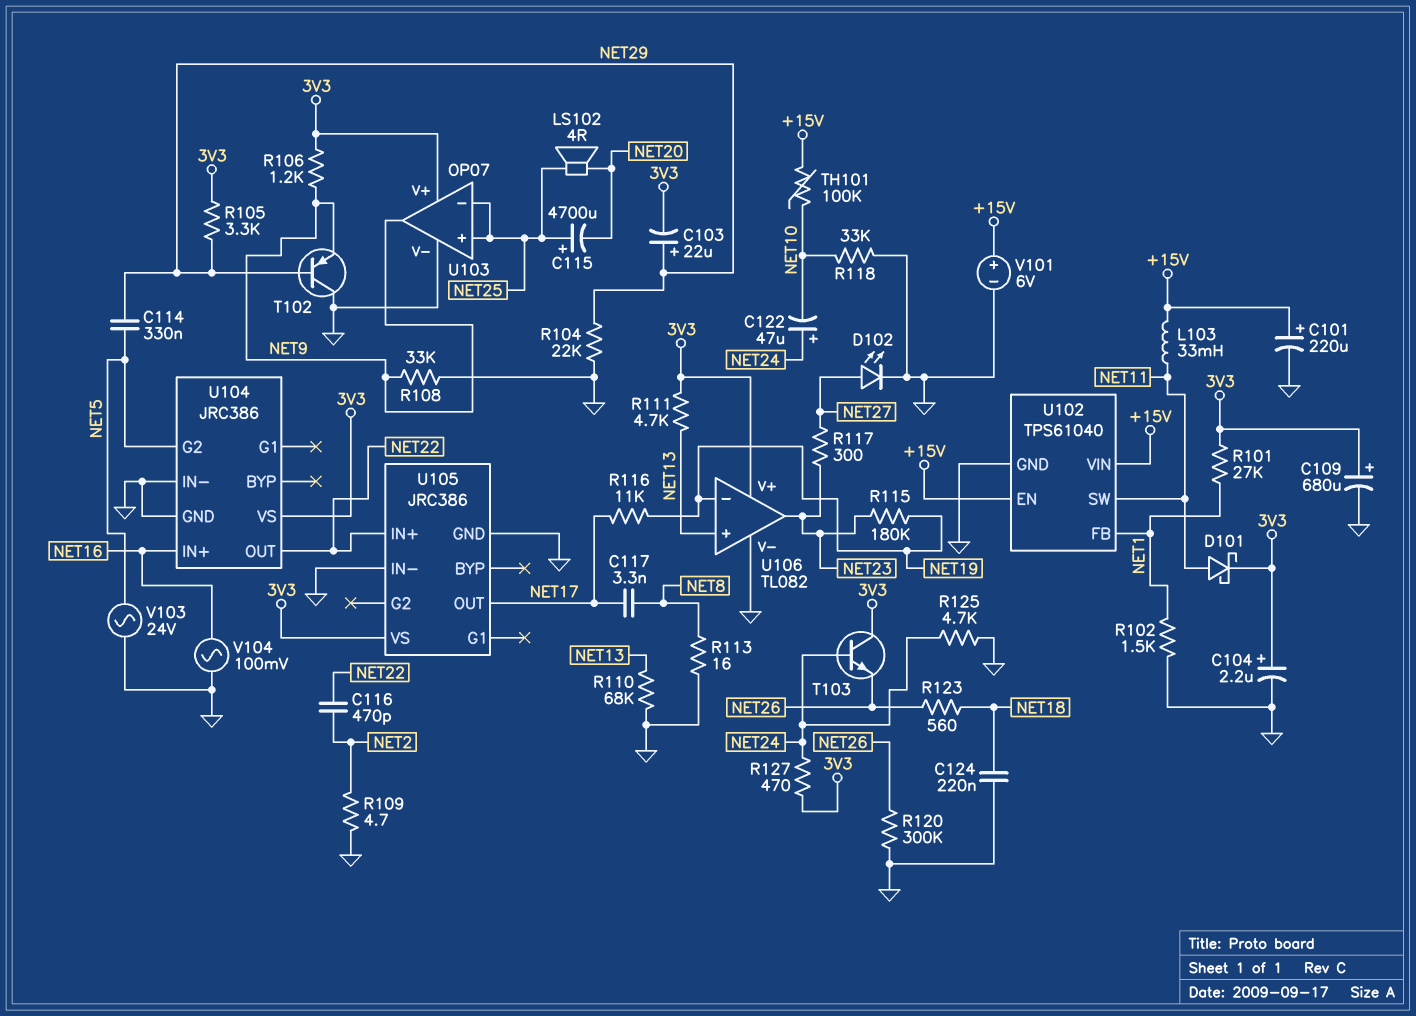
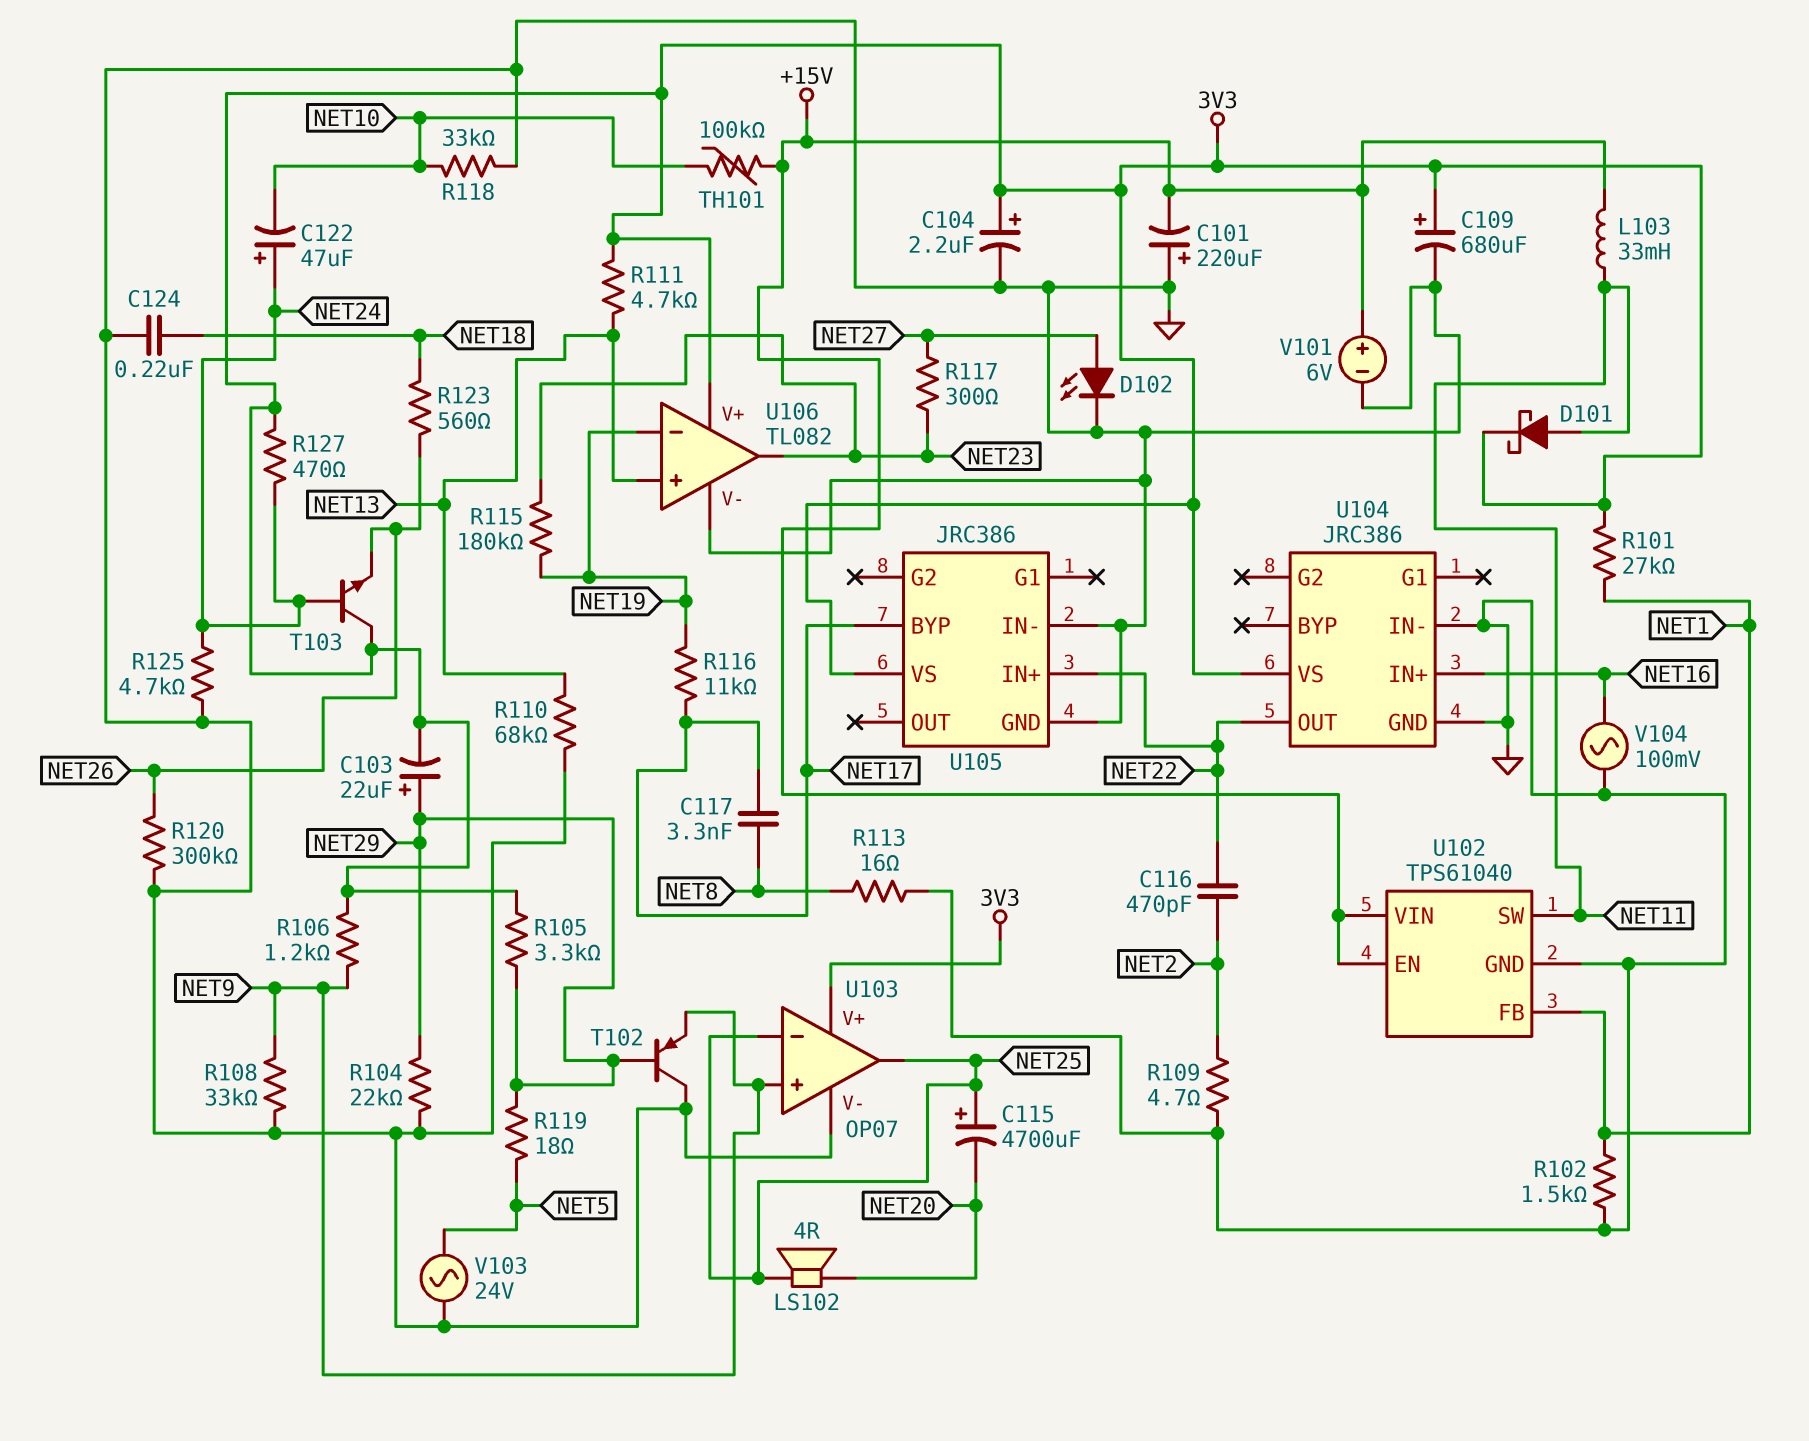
C101: 220uF (plus +15V, minus GND) -> 220uF (plus GND, minus +15V)
C114: 330nF (NET5, NET29) -> none
R119: none -> 18 (NET5, NET29)
U103 pin in+: NET25 -> NET9
U103 pin out: NET9 -> NET25
U104 pin G2: NET5 -> none
U105 pin BYP: none -> NET17
U105 pin OUT: NET17 -> none

